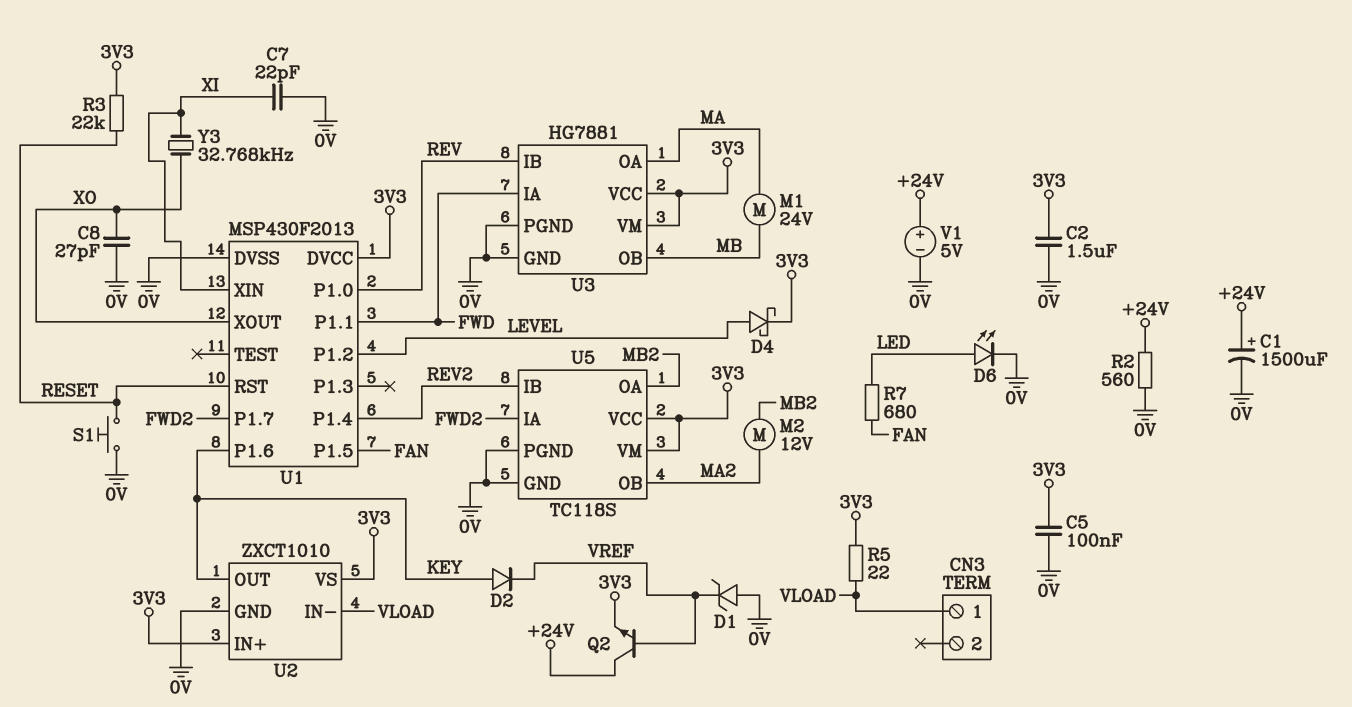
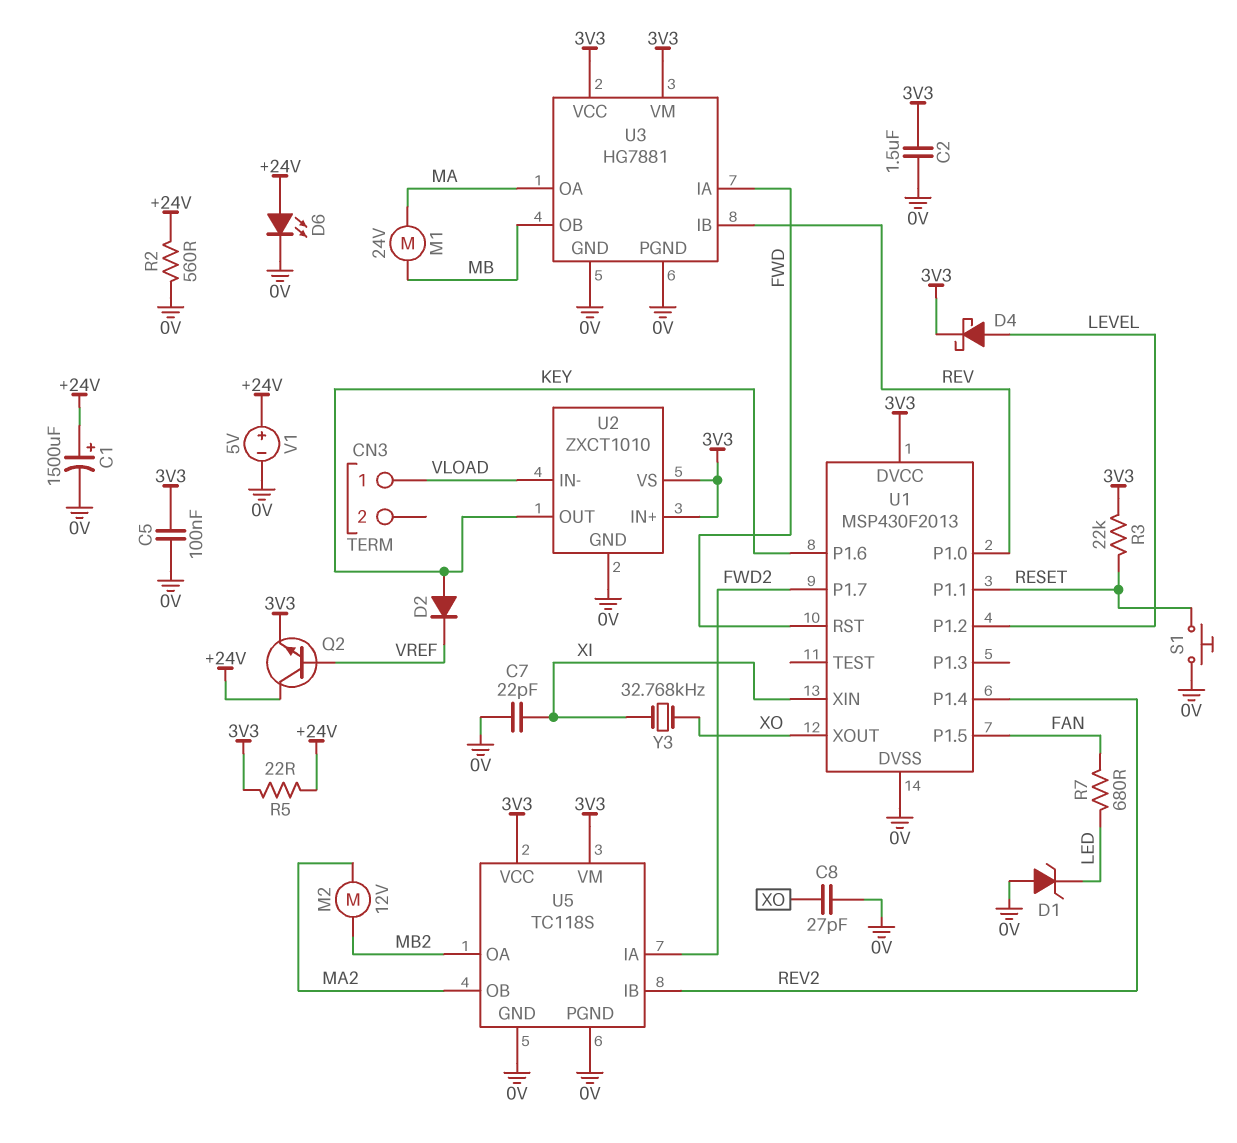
D1: zener (A 0V, K VREF) -> zener (A 0V, K LED)
D6: LED (A LED, K 0V) -> LED (A +24V, K 0V)
R5: 22 (3V3, VLOAD) -> 22 (+24V, 3V3)
U1 pin P1.1: FWD -> RESET
U1 pin RST: RESET -> FWD

